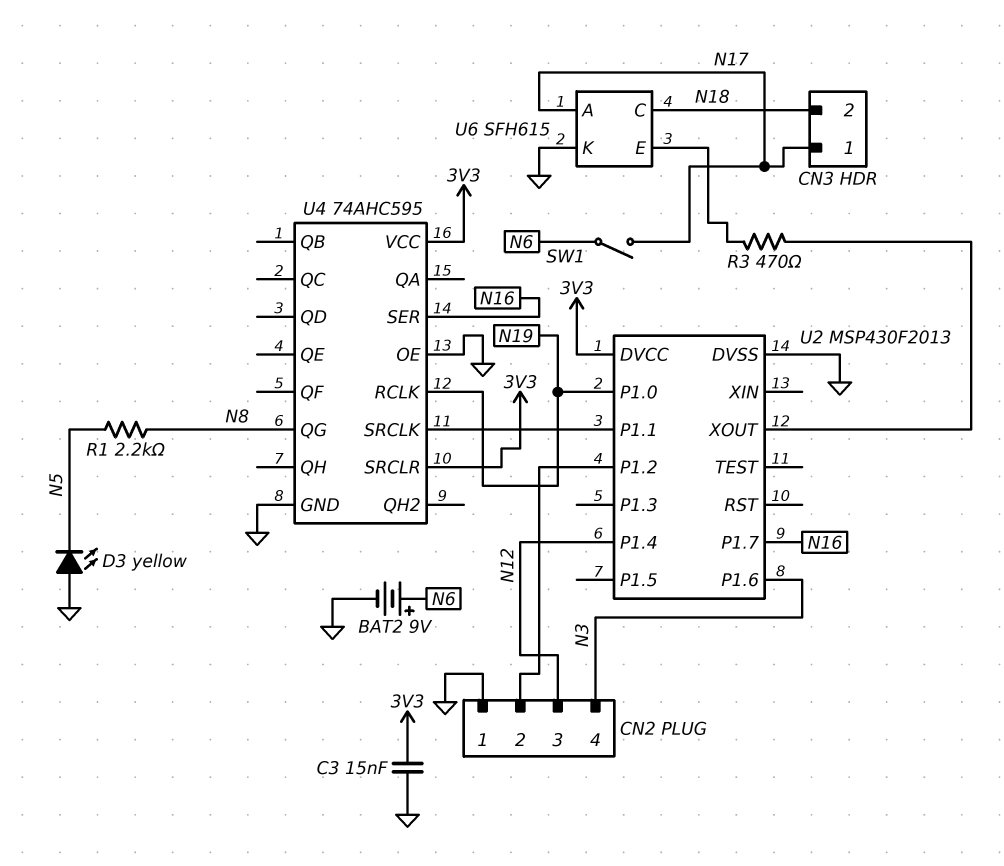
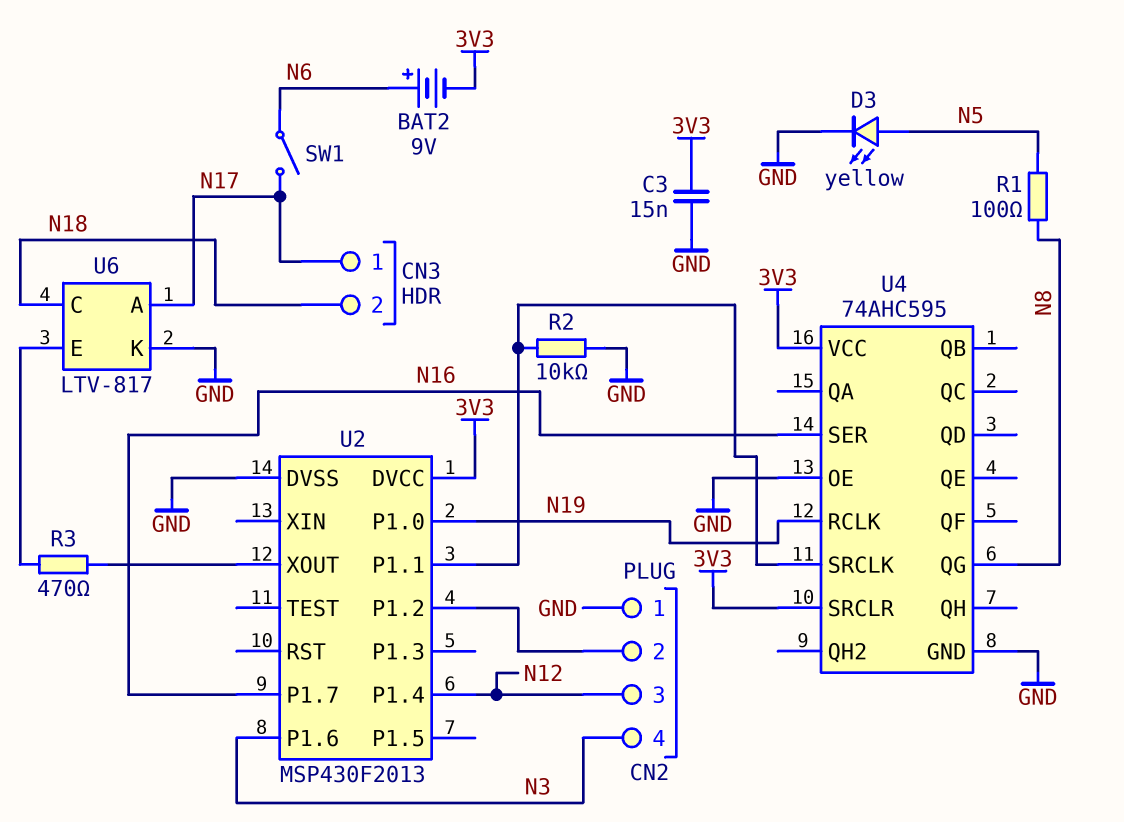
BAT2: 9V (plus N6, minus GND) -> 9V (plus N6, minus 3V3)
D3: LED yellow (A GND, K N5) -> LED yellow (A N5, K GND)
R1: 2.2k (N5, N8) -> 100 (N5, N8)
R2: none -> 10k (GND, U2/P1.1)
U6: SFH615 -> LTV-817

